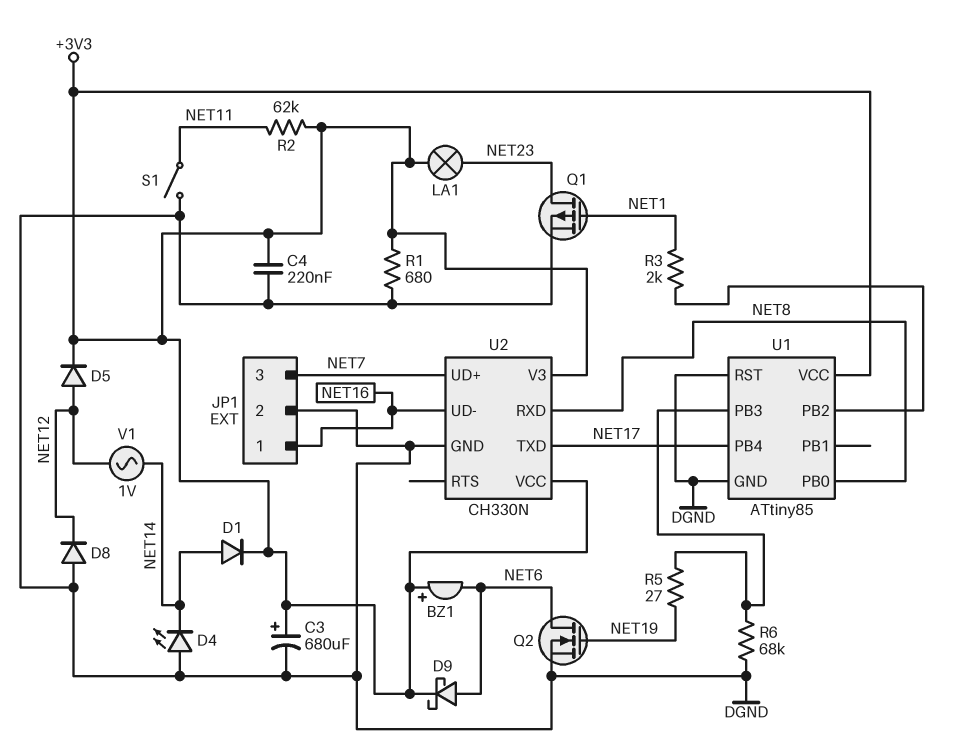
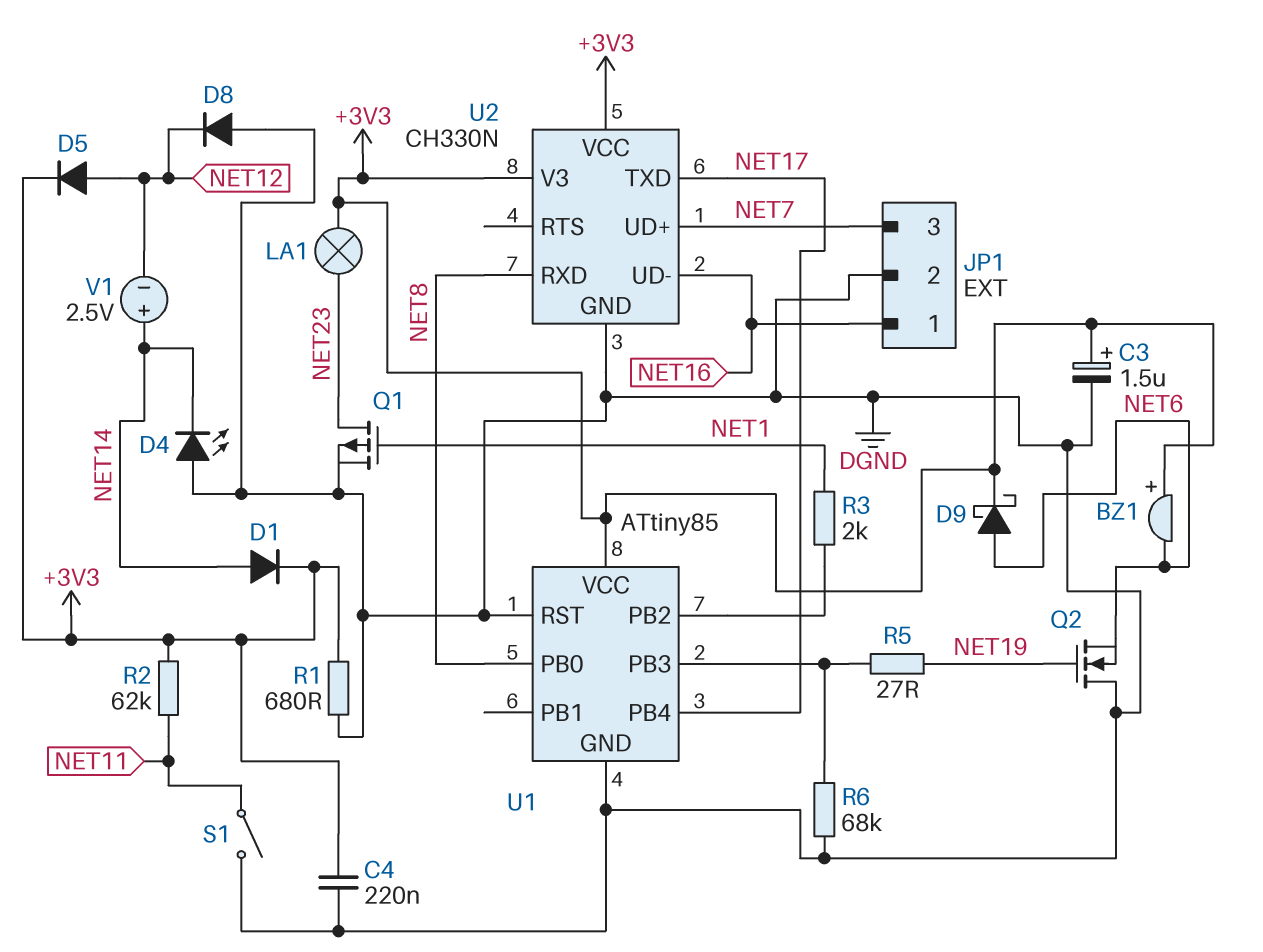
C3: 680uF (plus +3V3, minus DGND) -> 1.5uF (plus +3V3, minus DGND)
Q2: NMOS (G NET19, D NET6, S DGND) -> NMOS (G NET19, D DGND, S NET6)
V1: AC 1V (NET12, NET14) -> 2.5V (plus NET14, minus NET12)

